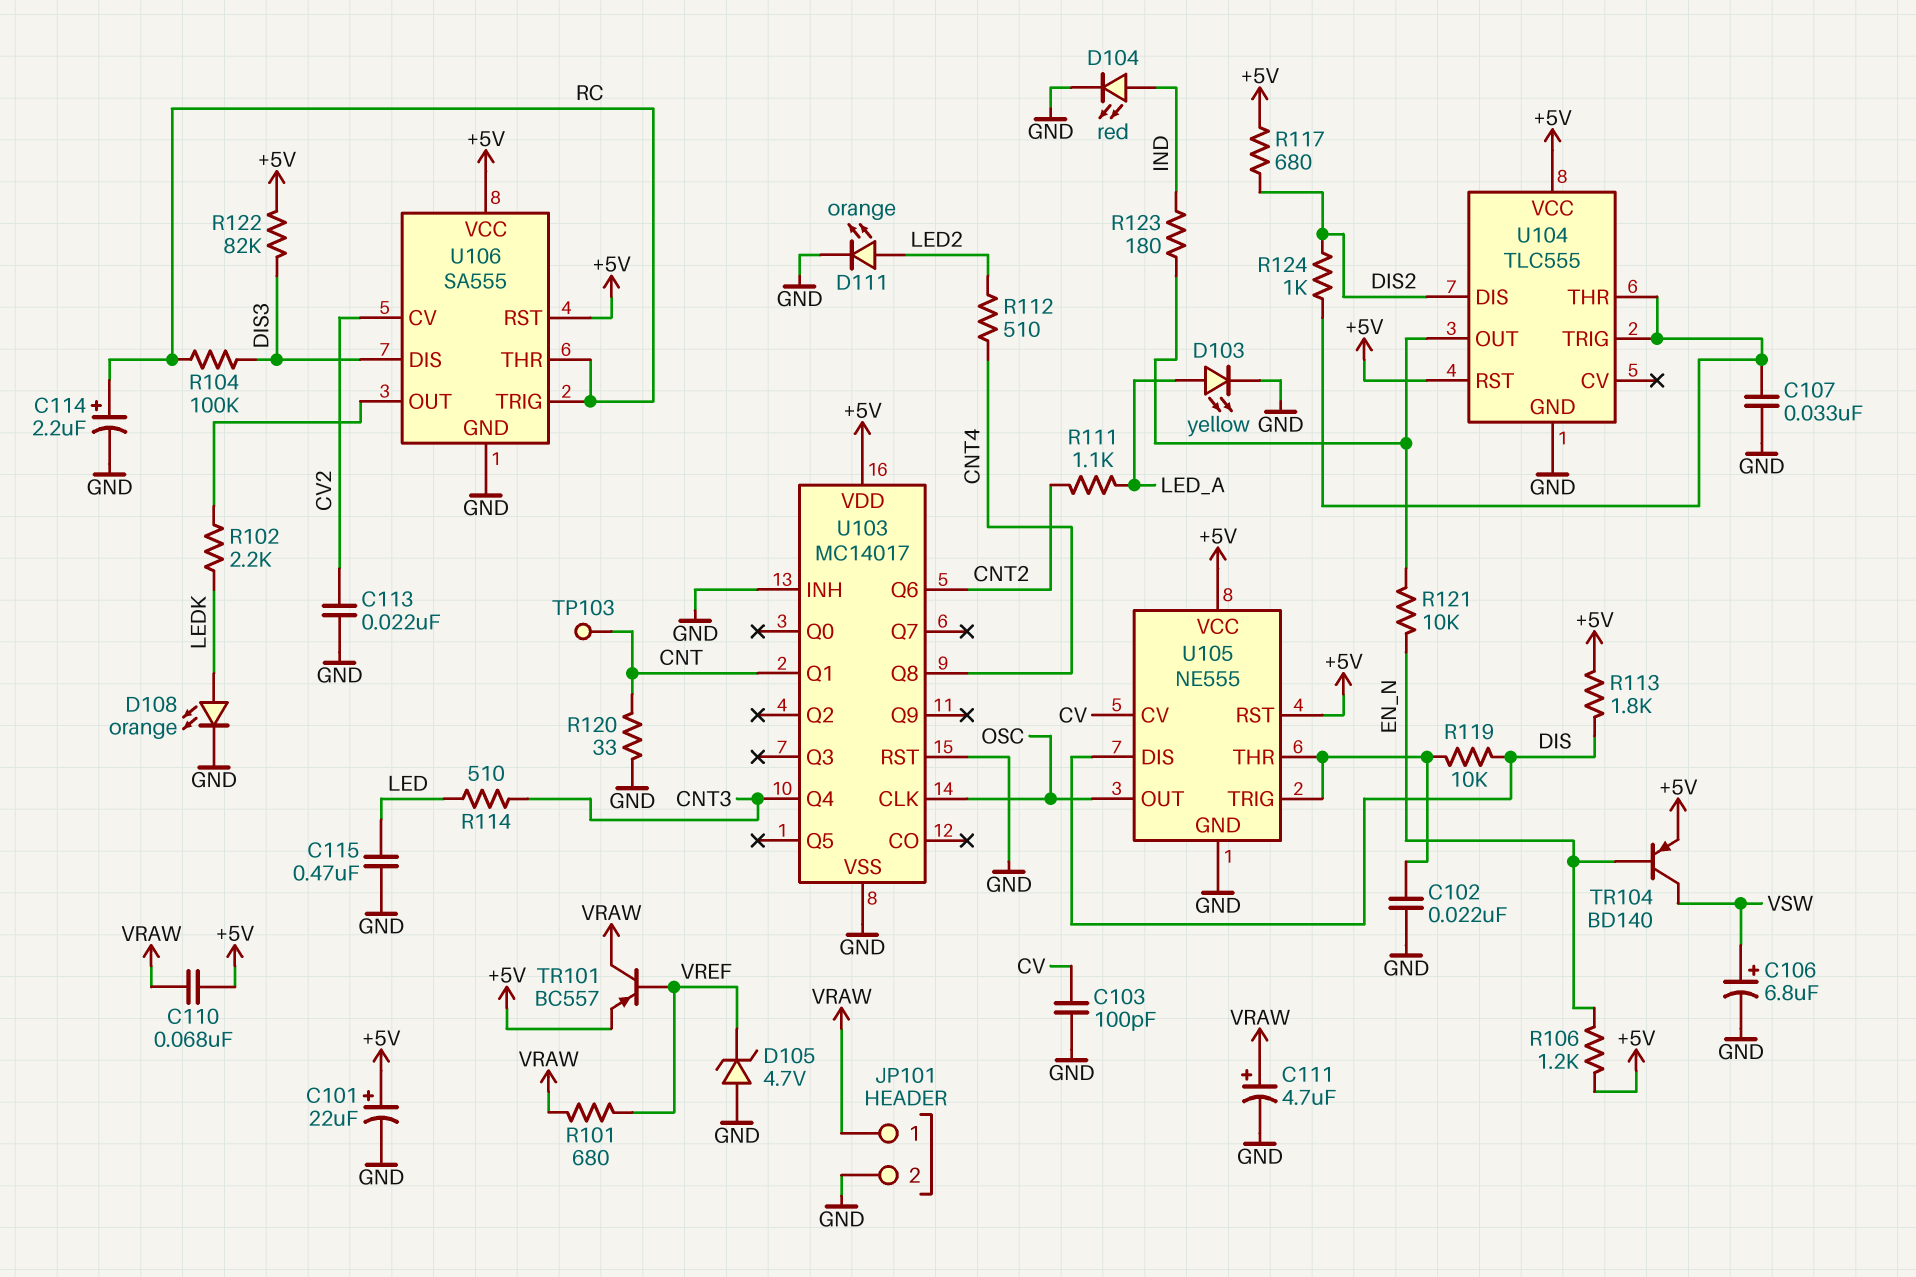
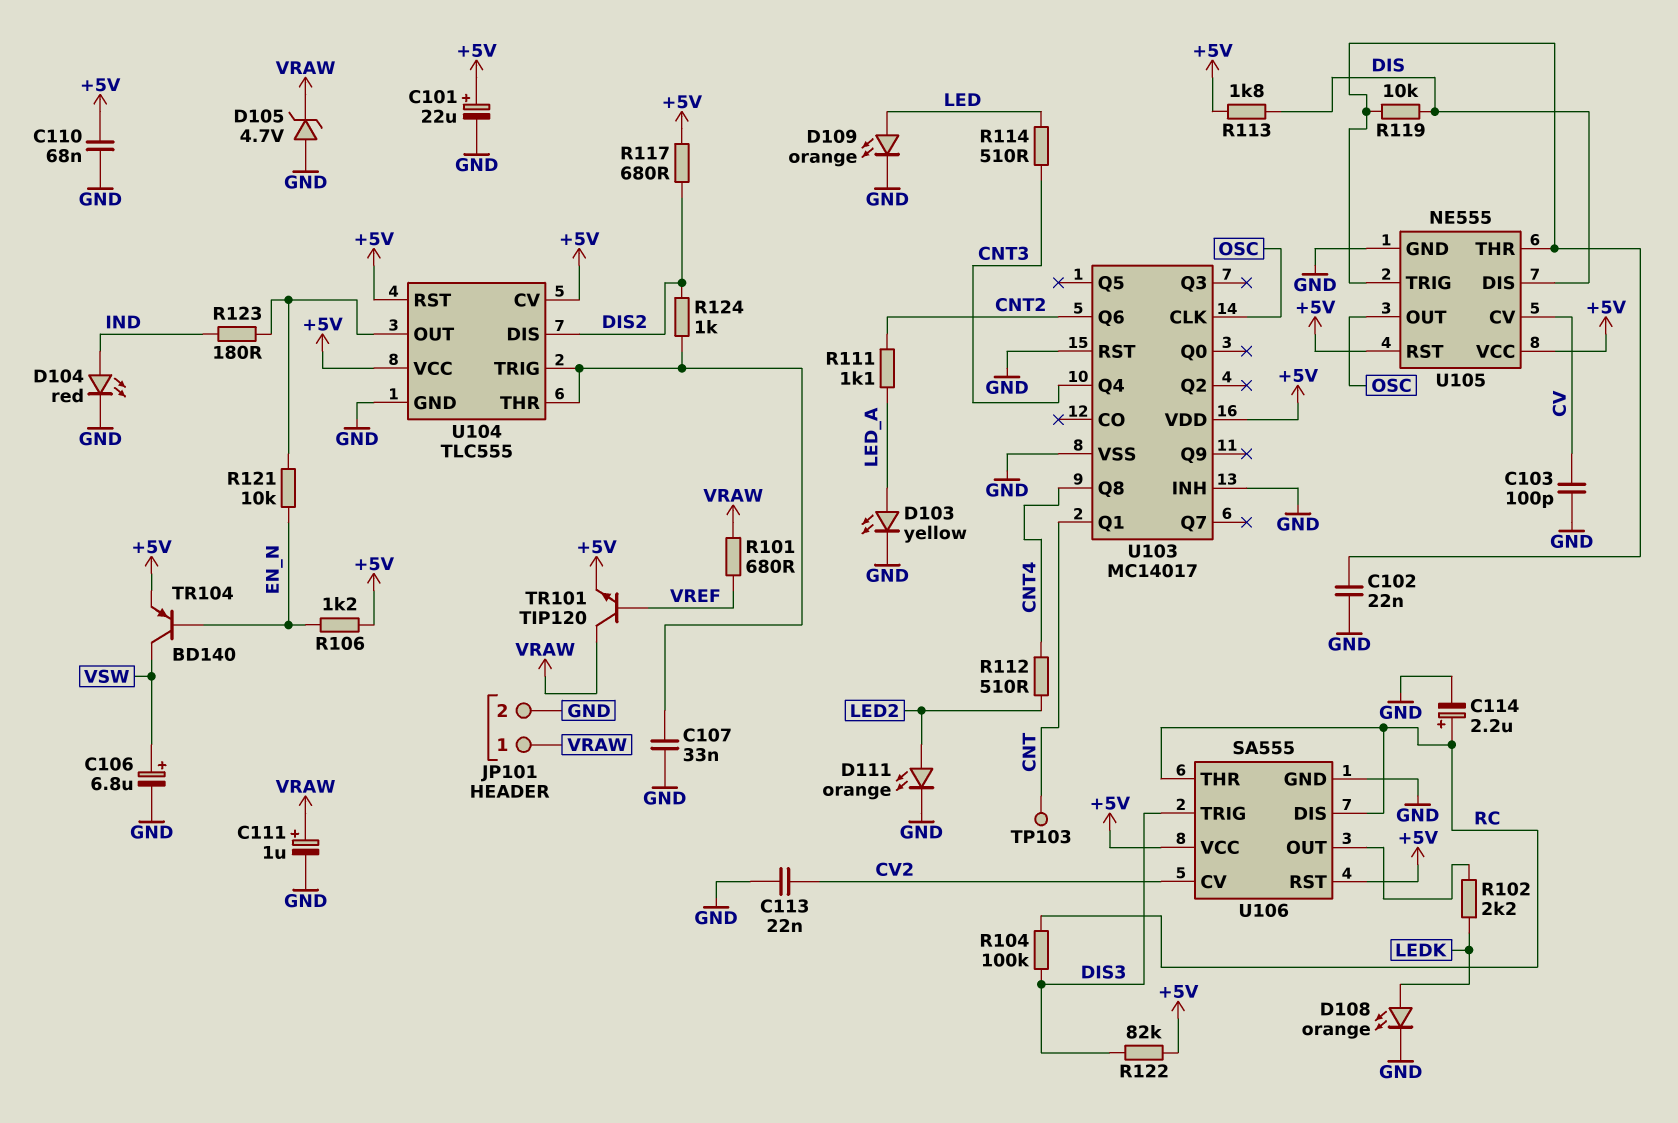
C110: 68nF (+5V, VRAW) -> 68nF (+5V, GND)
C111: 4.7uF (plus VRAW, minus GND) -> 1uF (plus VRAW, minus GND)
C115: 470nF (GND, LED) -> none
D105: zener 4.7V (A GND, K VREF) -> zener 4.7V (A GND, K VRAW)
D109: none -> LED orange (A LED, K GND)
R120: 33 (CNT, GND) -> none
TR101: PNP BC557 (B VREF, C VRAW, E +5V) -> NPN TIP120 (B VREF, C VRAW, E +5V)
U104 pin CV: none -> +5V
U106 pin DIS: DIS3 -> RC
U106 pin TRIG: RC -> DIS3

